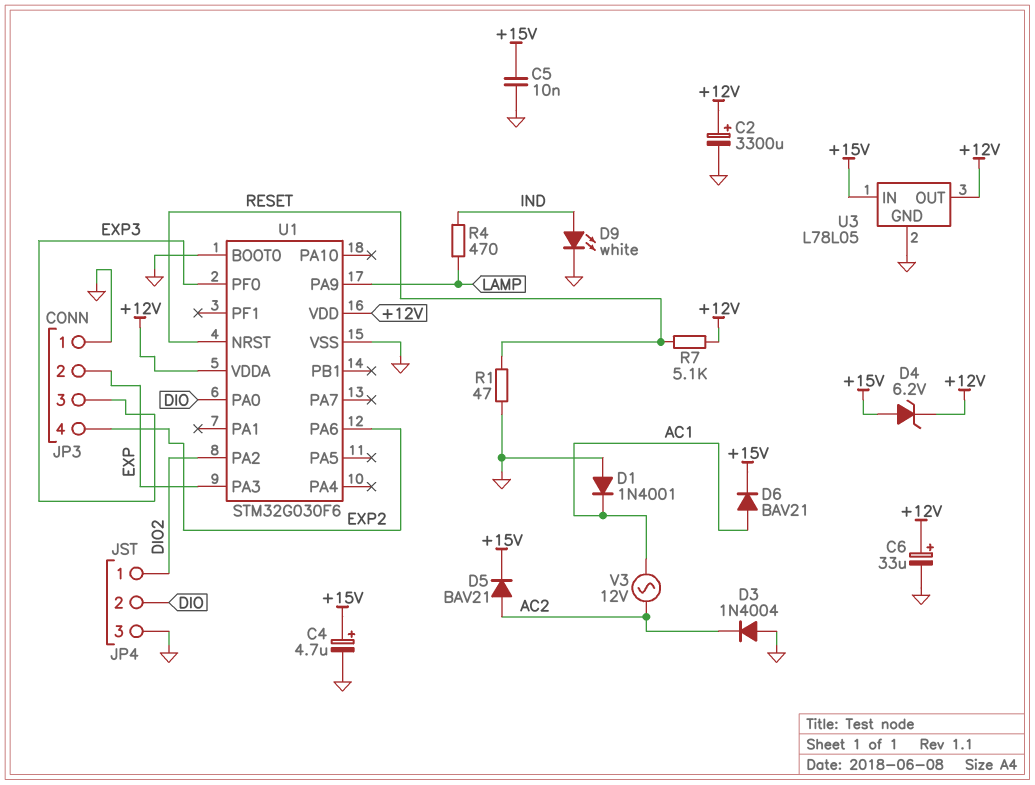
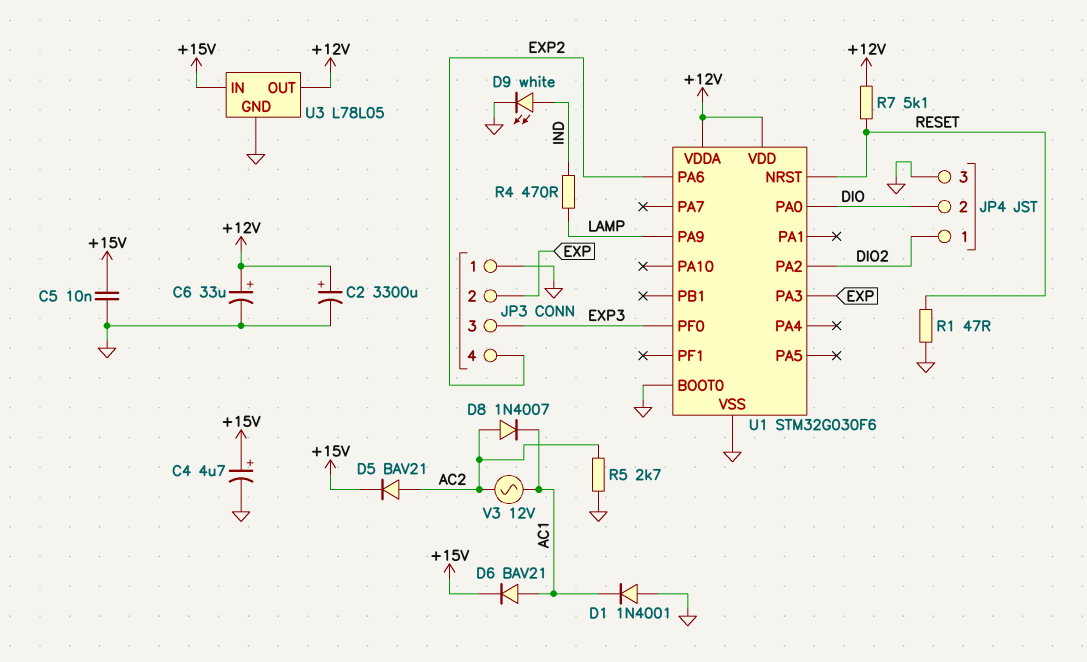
D3: diode 1N4004 (A GND, K AC2) -> none
D4: zener 6.2V (A +15V, K +12V) -> none
D8: none -> diode 1N4007 (A AC2, K AC1)
R5: none -> 2.7k (AC2, GND)

